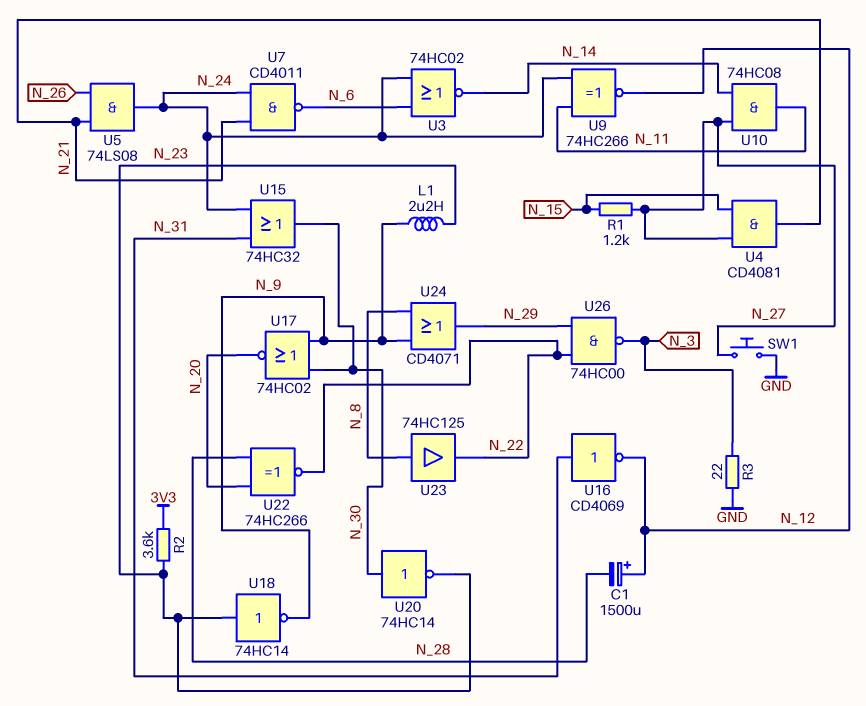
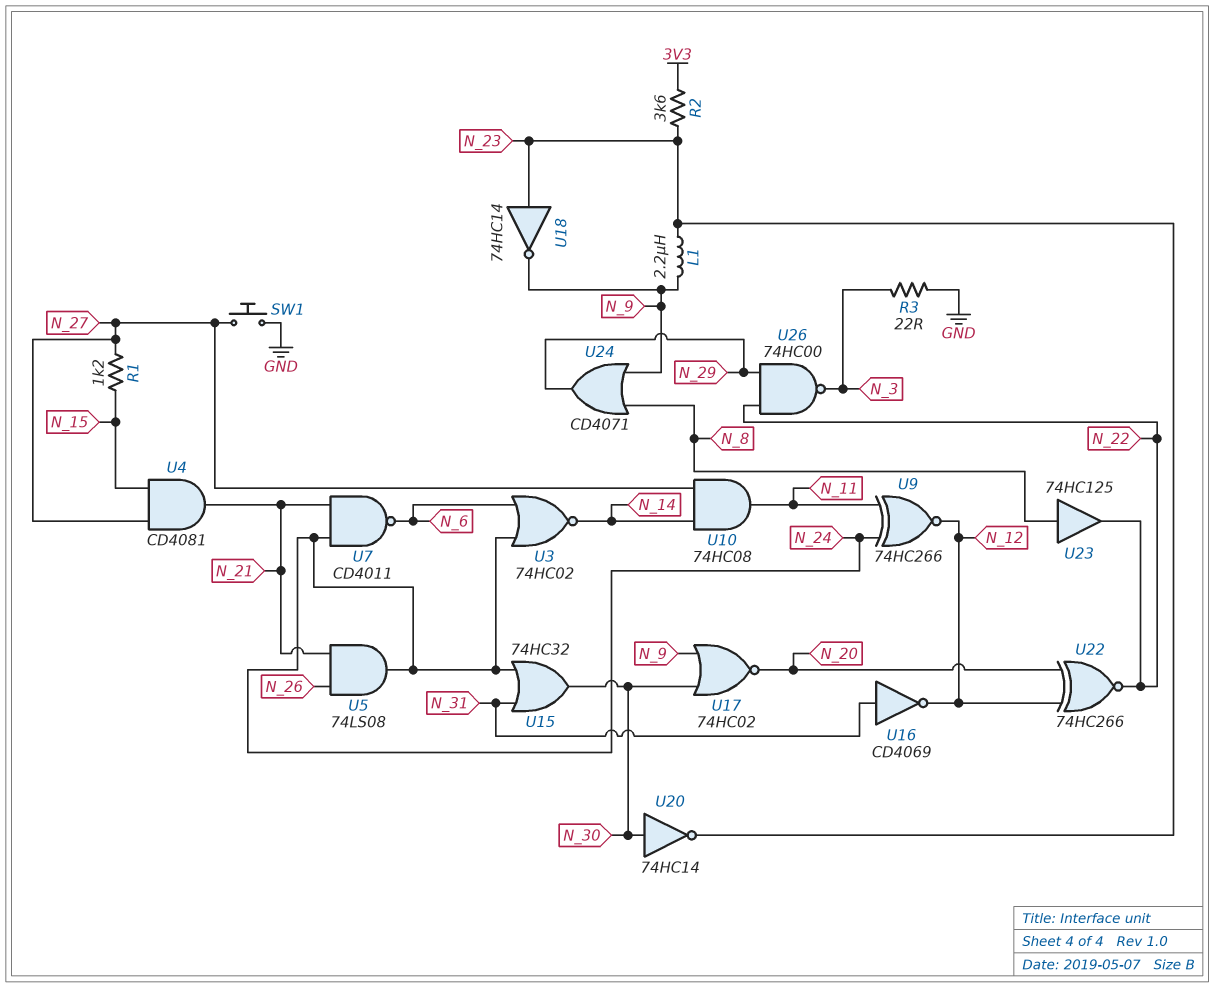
C1: 1500uF (plus N_12, minus N_28) -> none
U22: XNOR 74HC266 (in N_20, in N_28, out N_22) -> XNOR 74HC266 (in N_12, in N_20, out N_22)

